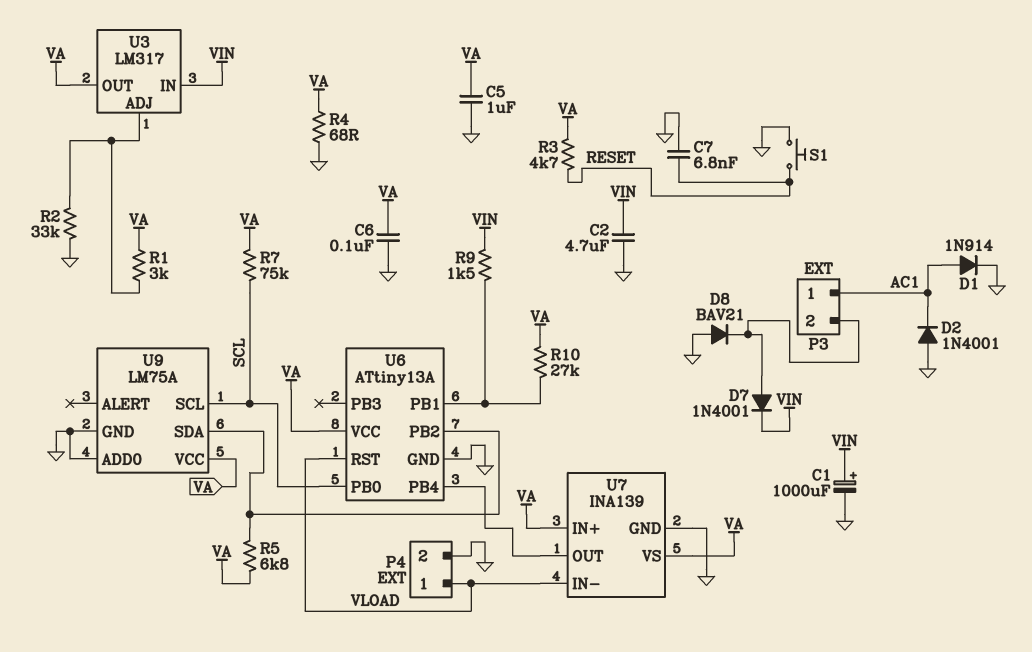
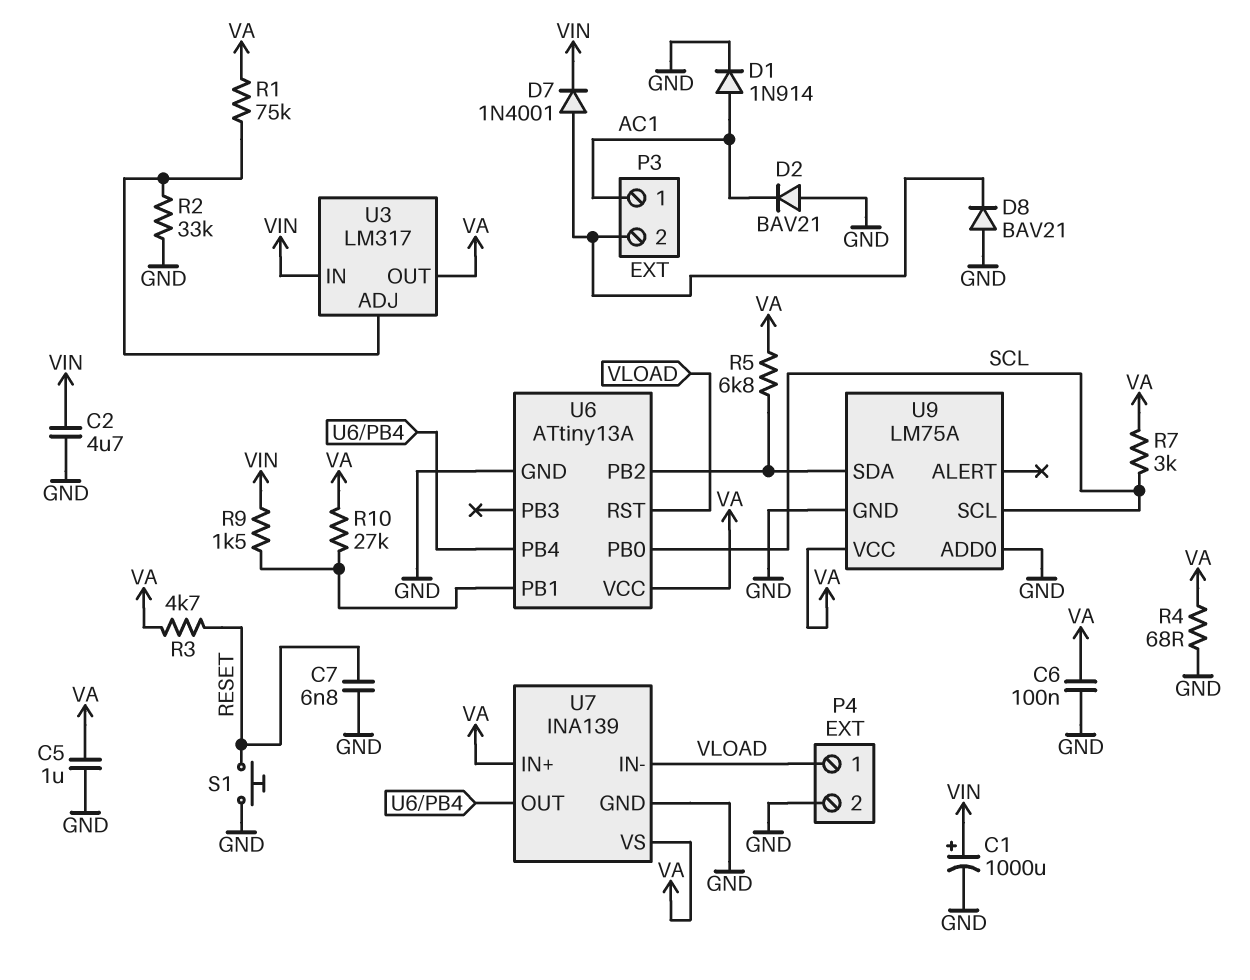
D2: diode 1N4001 (A GND, K AC1) -> diode BAV21 (A GND, K AC1)
R1: 3k (U3/ADJ, VA) -> 75k (U3/ADJ, VA)
R7: 75k (SCL, VA) -> 3k (SCL, VA)

